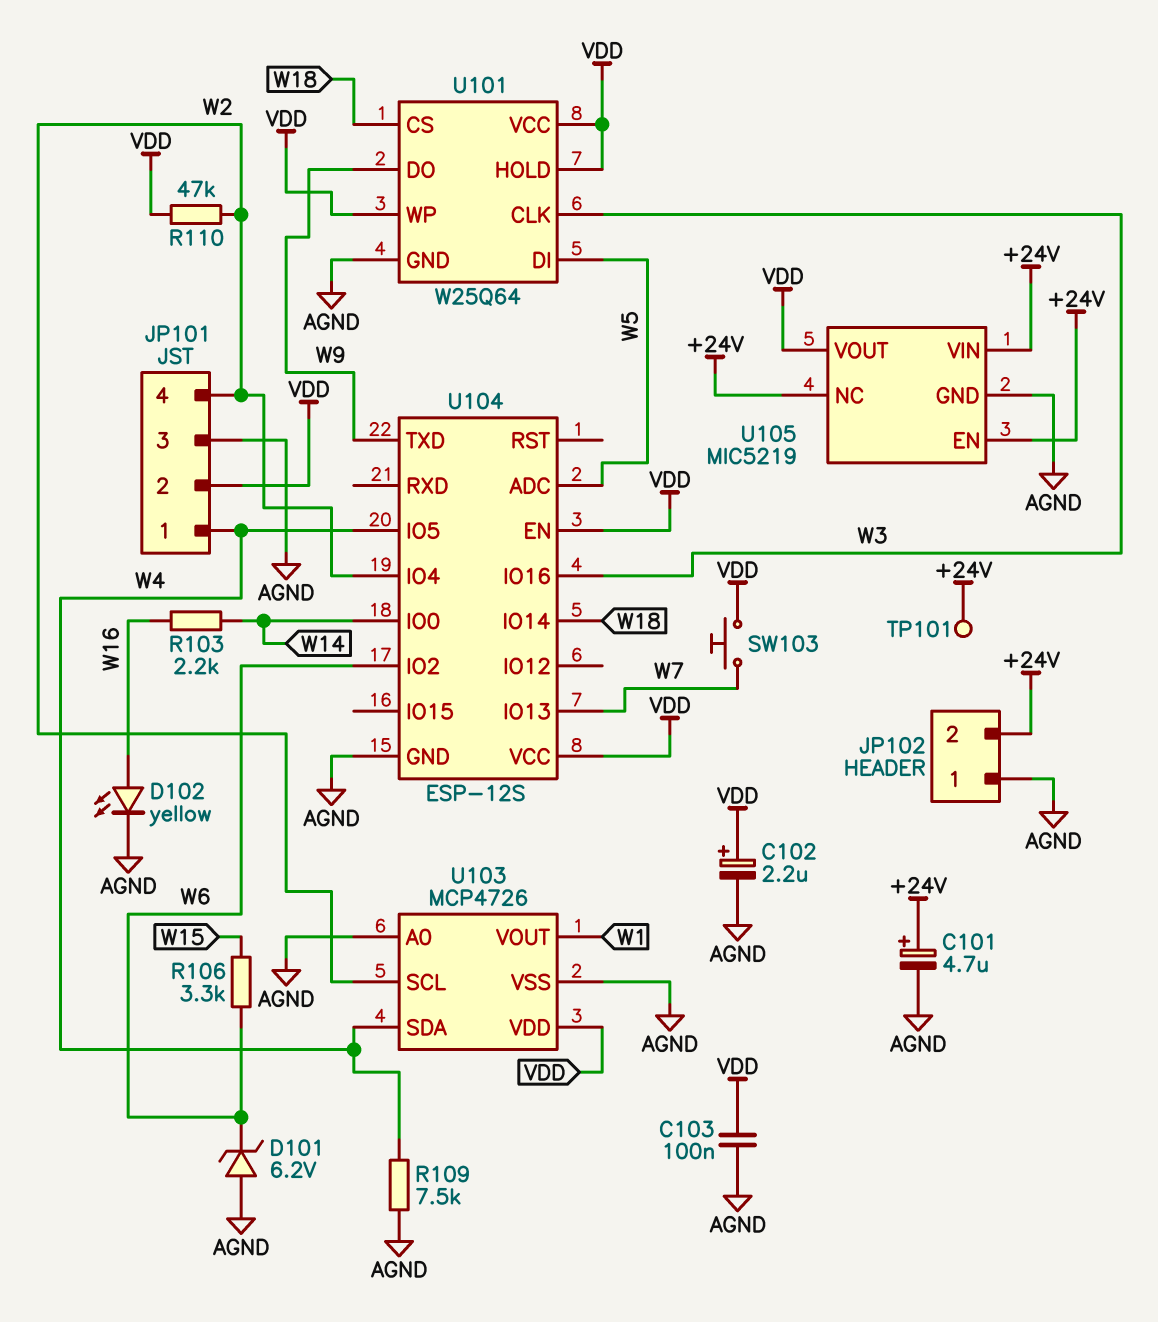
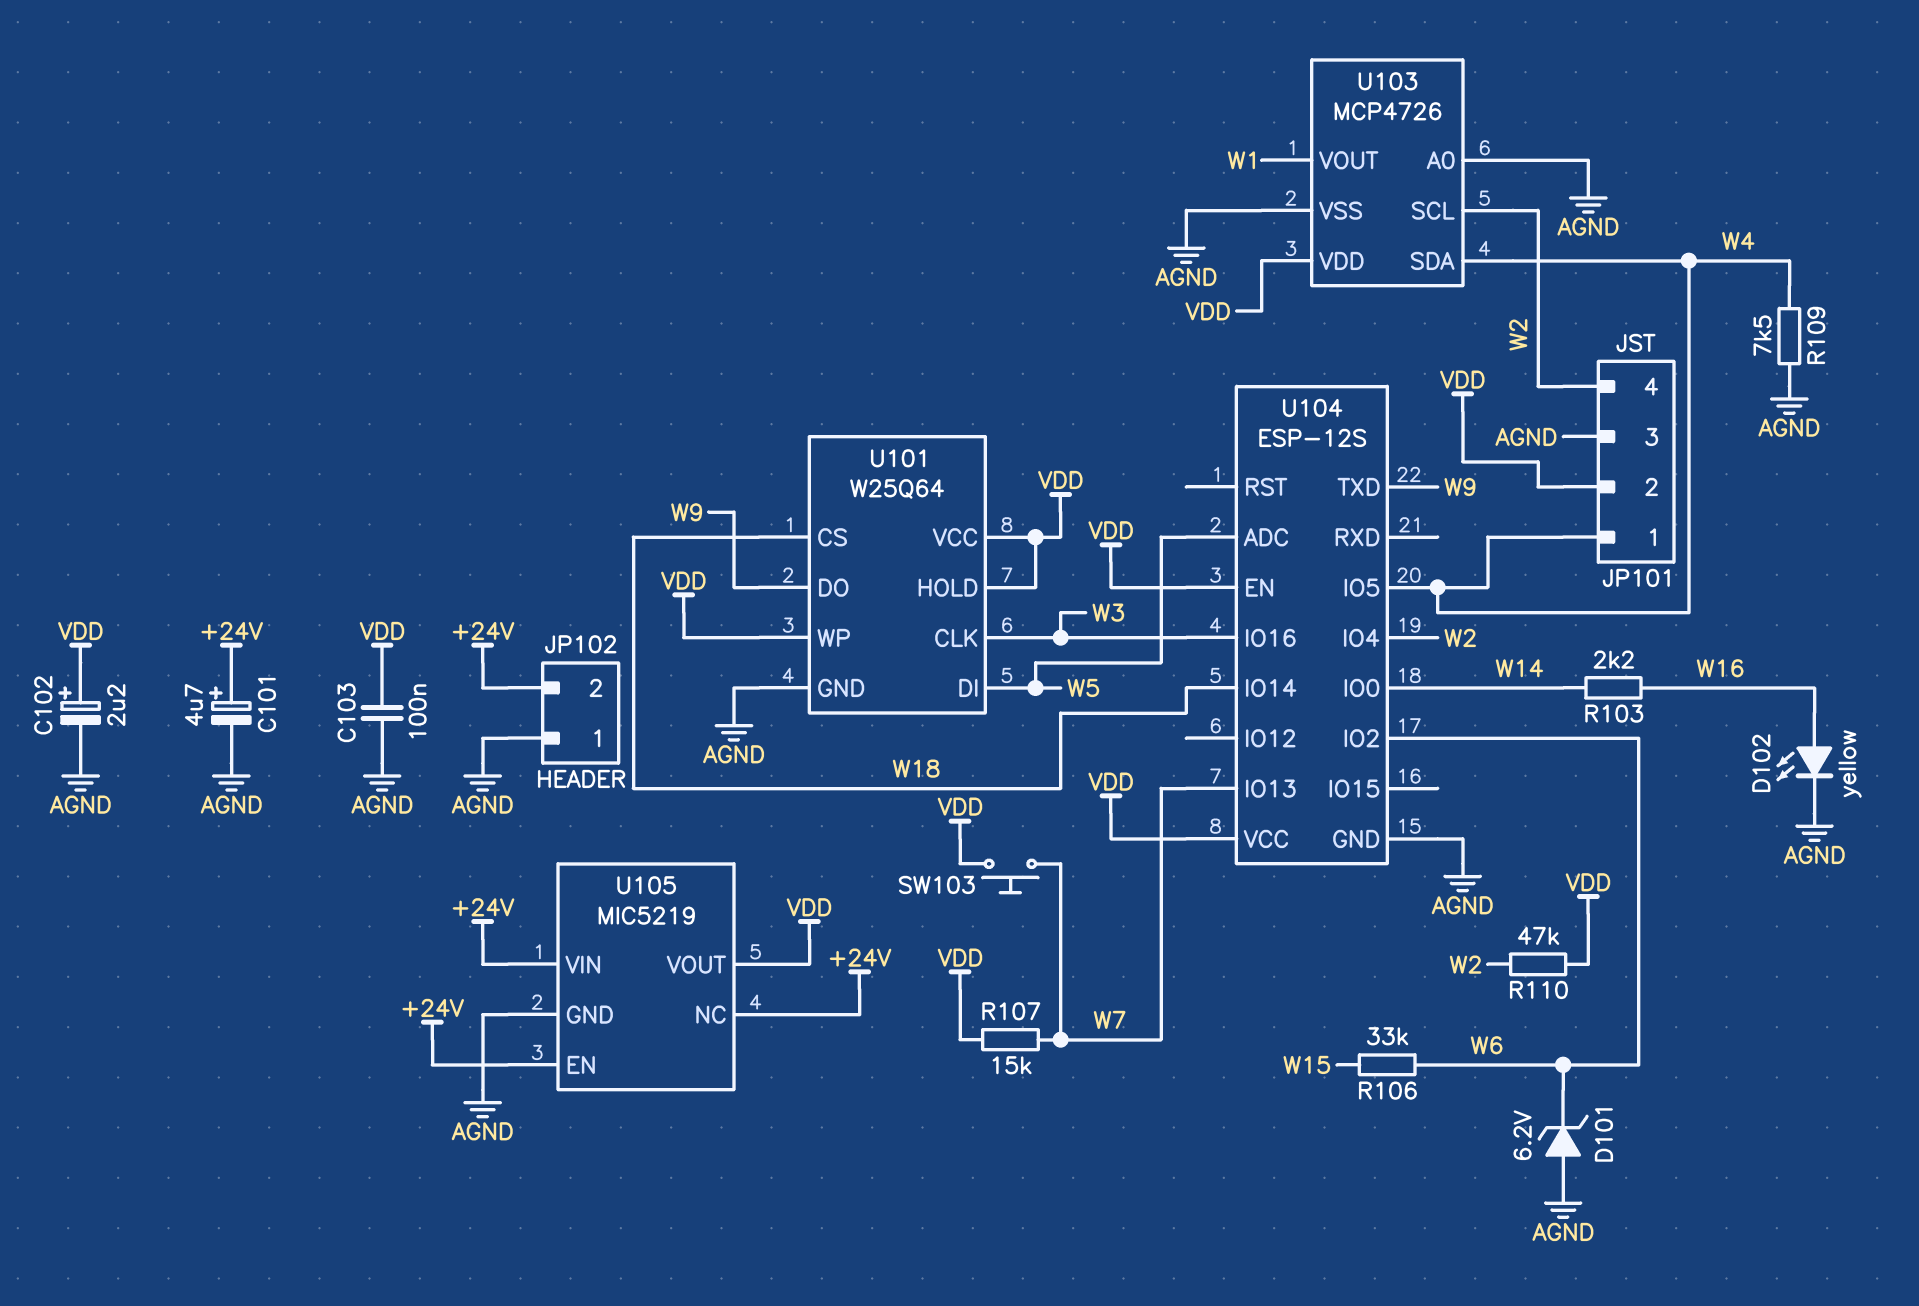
R106: 3.3k (W6, W15) -> 33k (W6, W15)
R107: none -> 15k (VDD, W7)
TP101: test point (+24V) -> none

